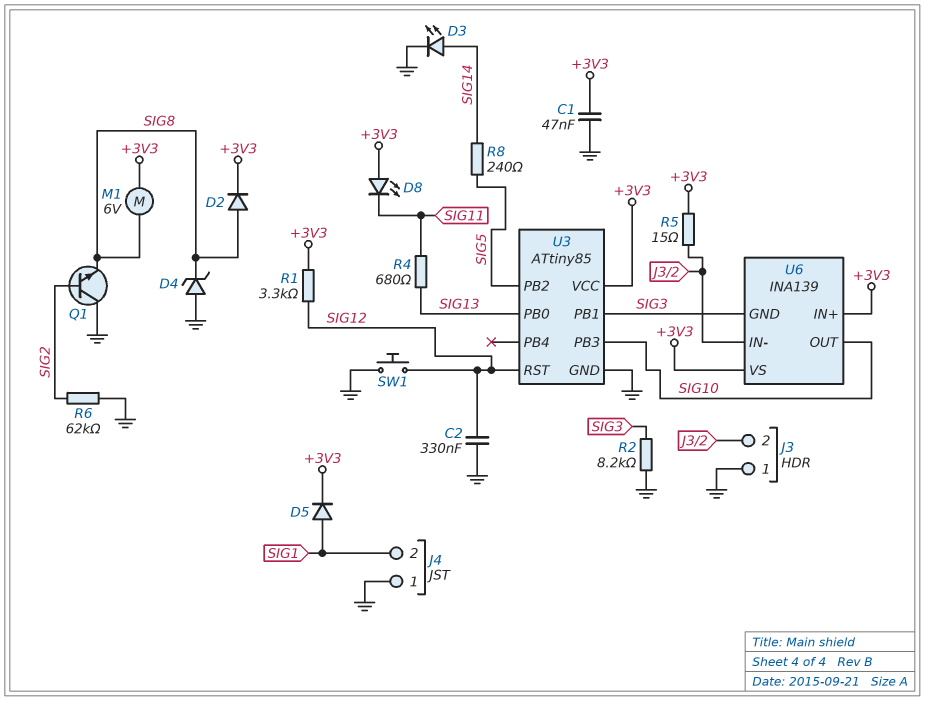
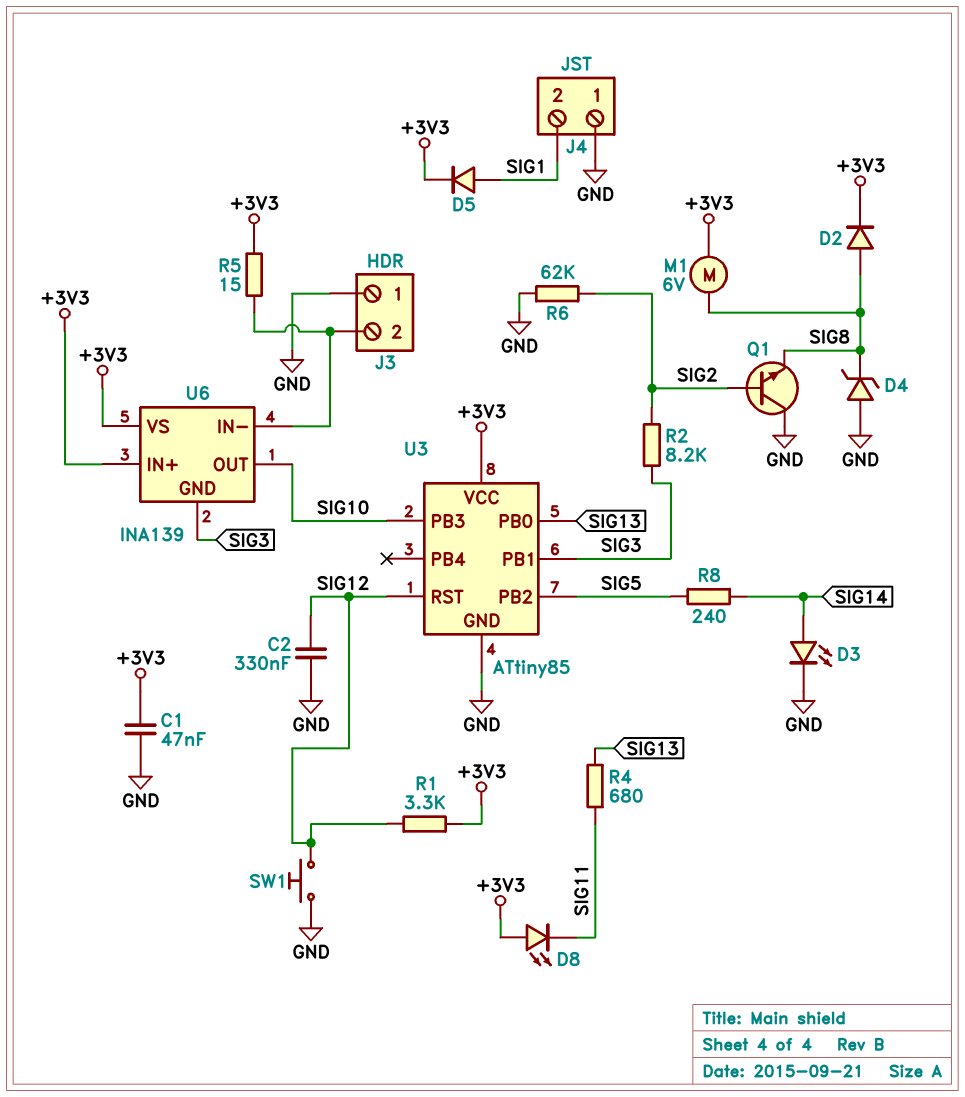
R2: 8.2k (GND, SIG3) -> 8.2k (SIG2, SIG3)

